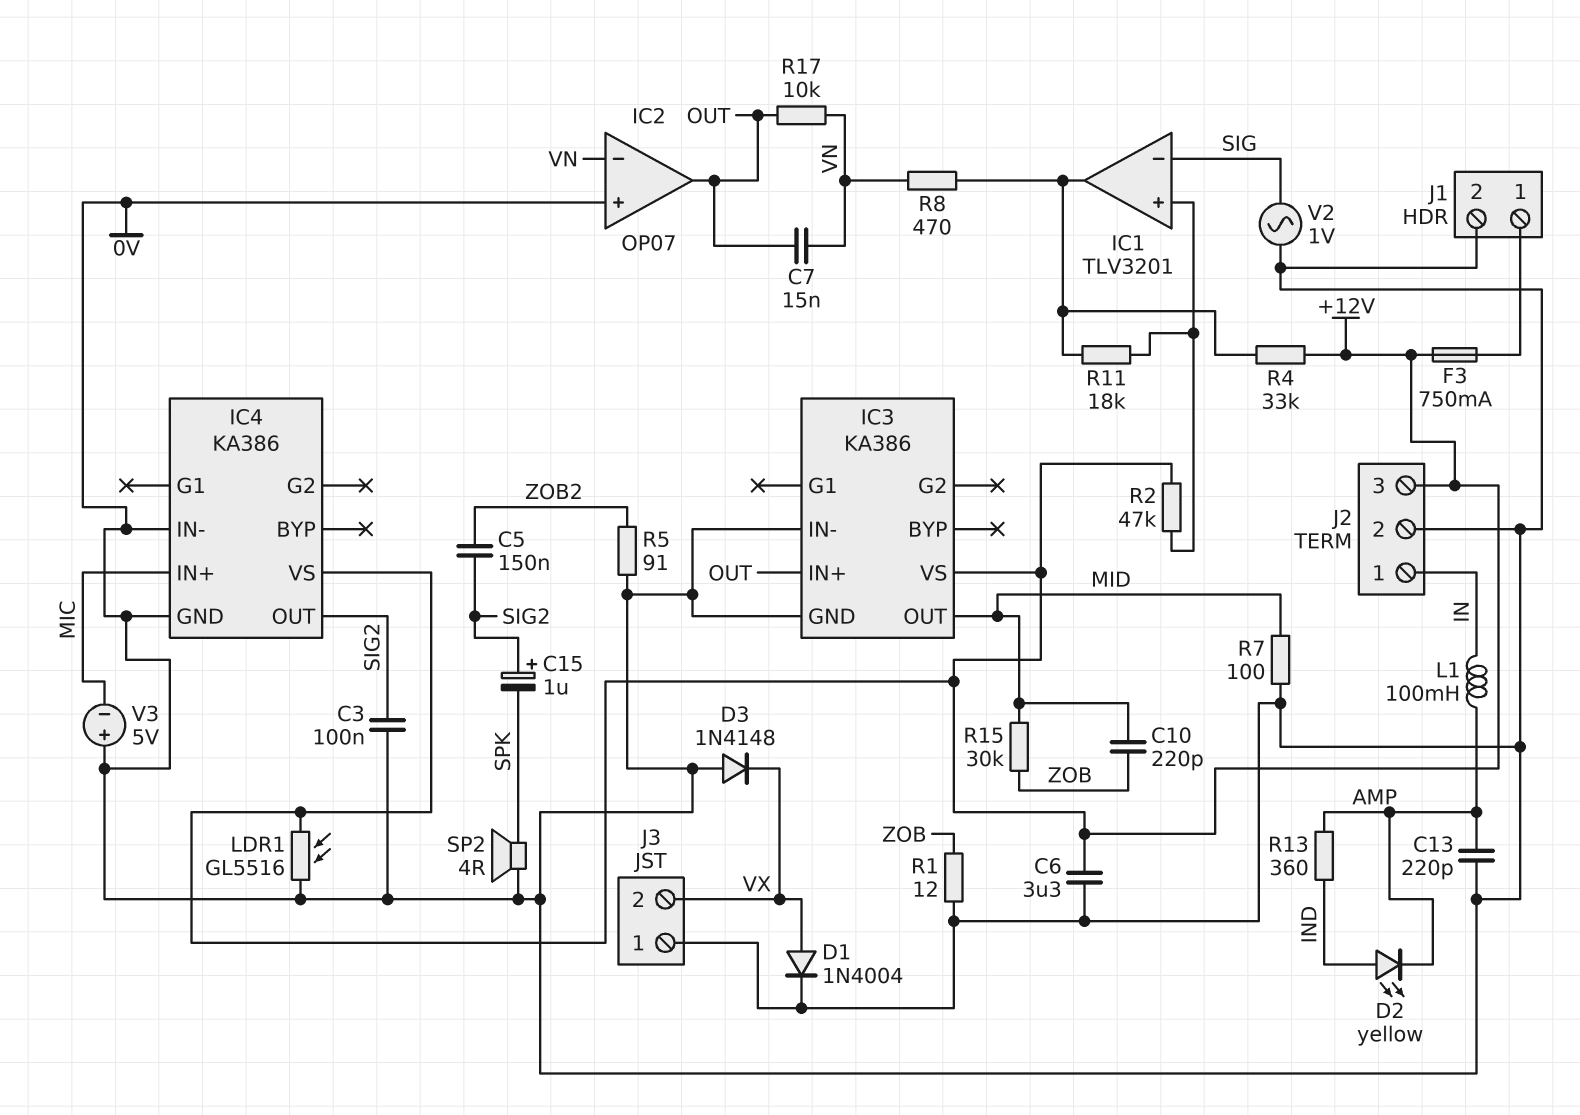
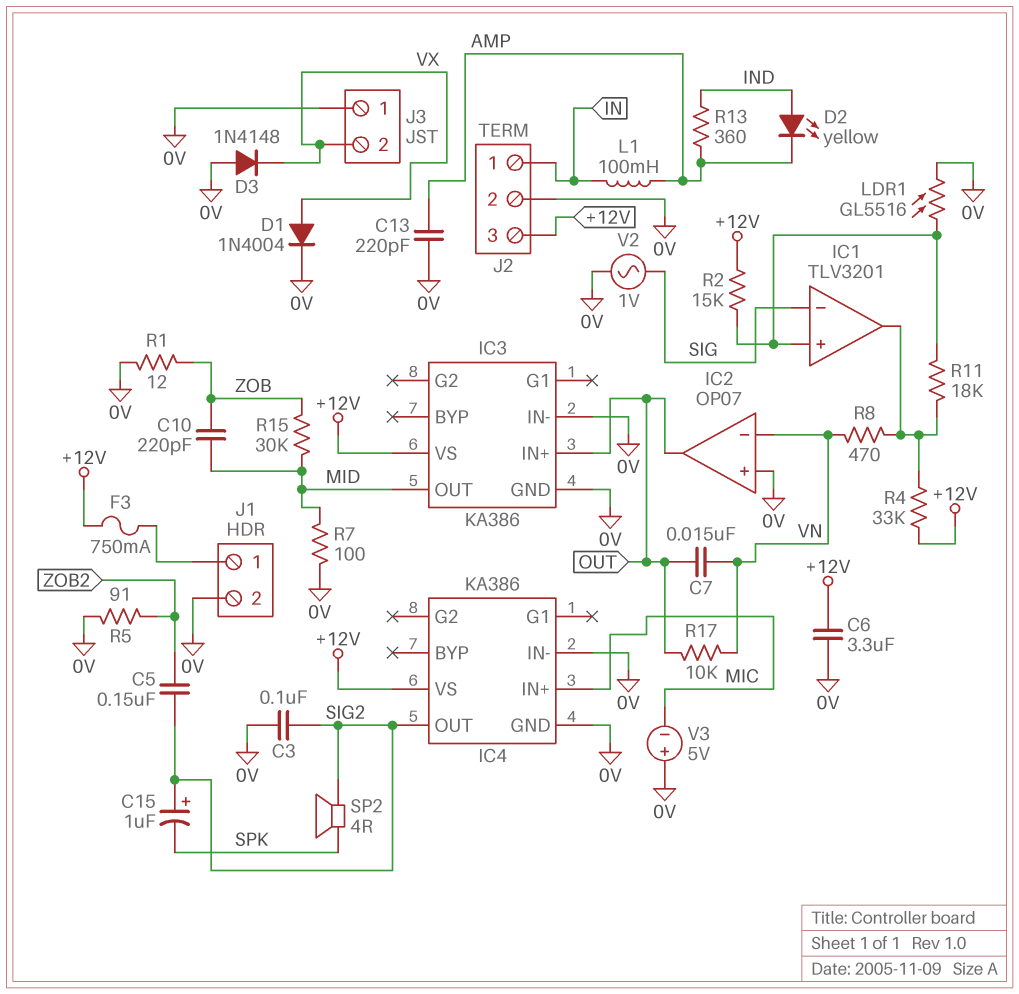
LDR1: GL5516 (+12V, 0V) -> GL5516 (0V, IC1/in+)
R2: 47k (+12V, IC1/in+) -> 15k (+12V, IC1/in+)
SP2: speaker 4R (0V, SPK) -> speaker 4R (SIG2, SPK)

